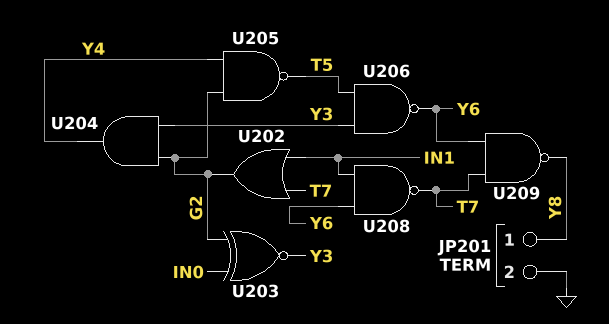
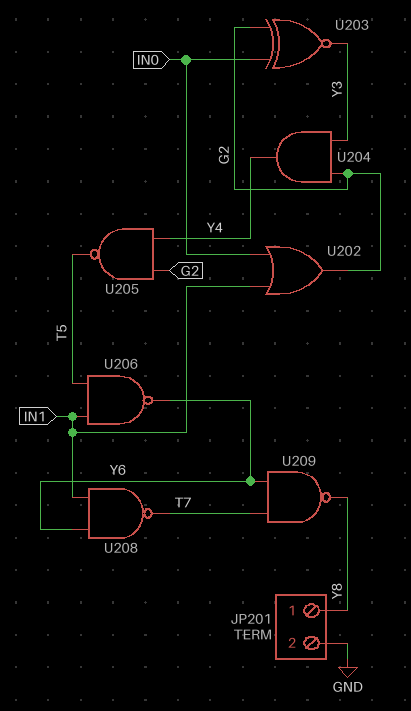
U202: OR (in IN1, in T7, out G2) -> OR (in IN0, in IN1, out G2)
U206: NAND (in T5, in Y3, out Y6) -> NAND (in IN1, in T5, out Y6)

